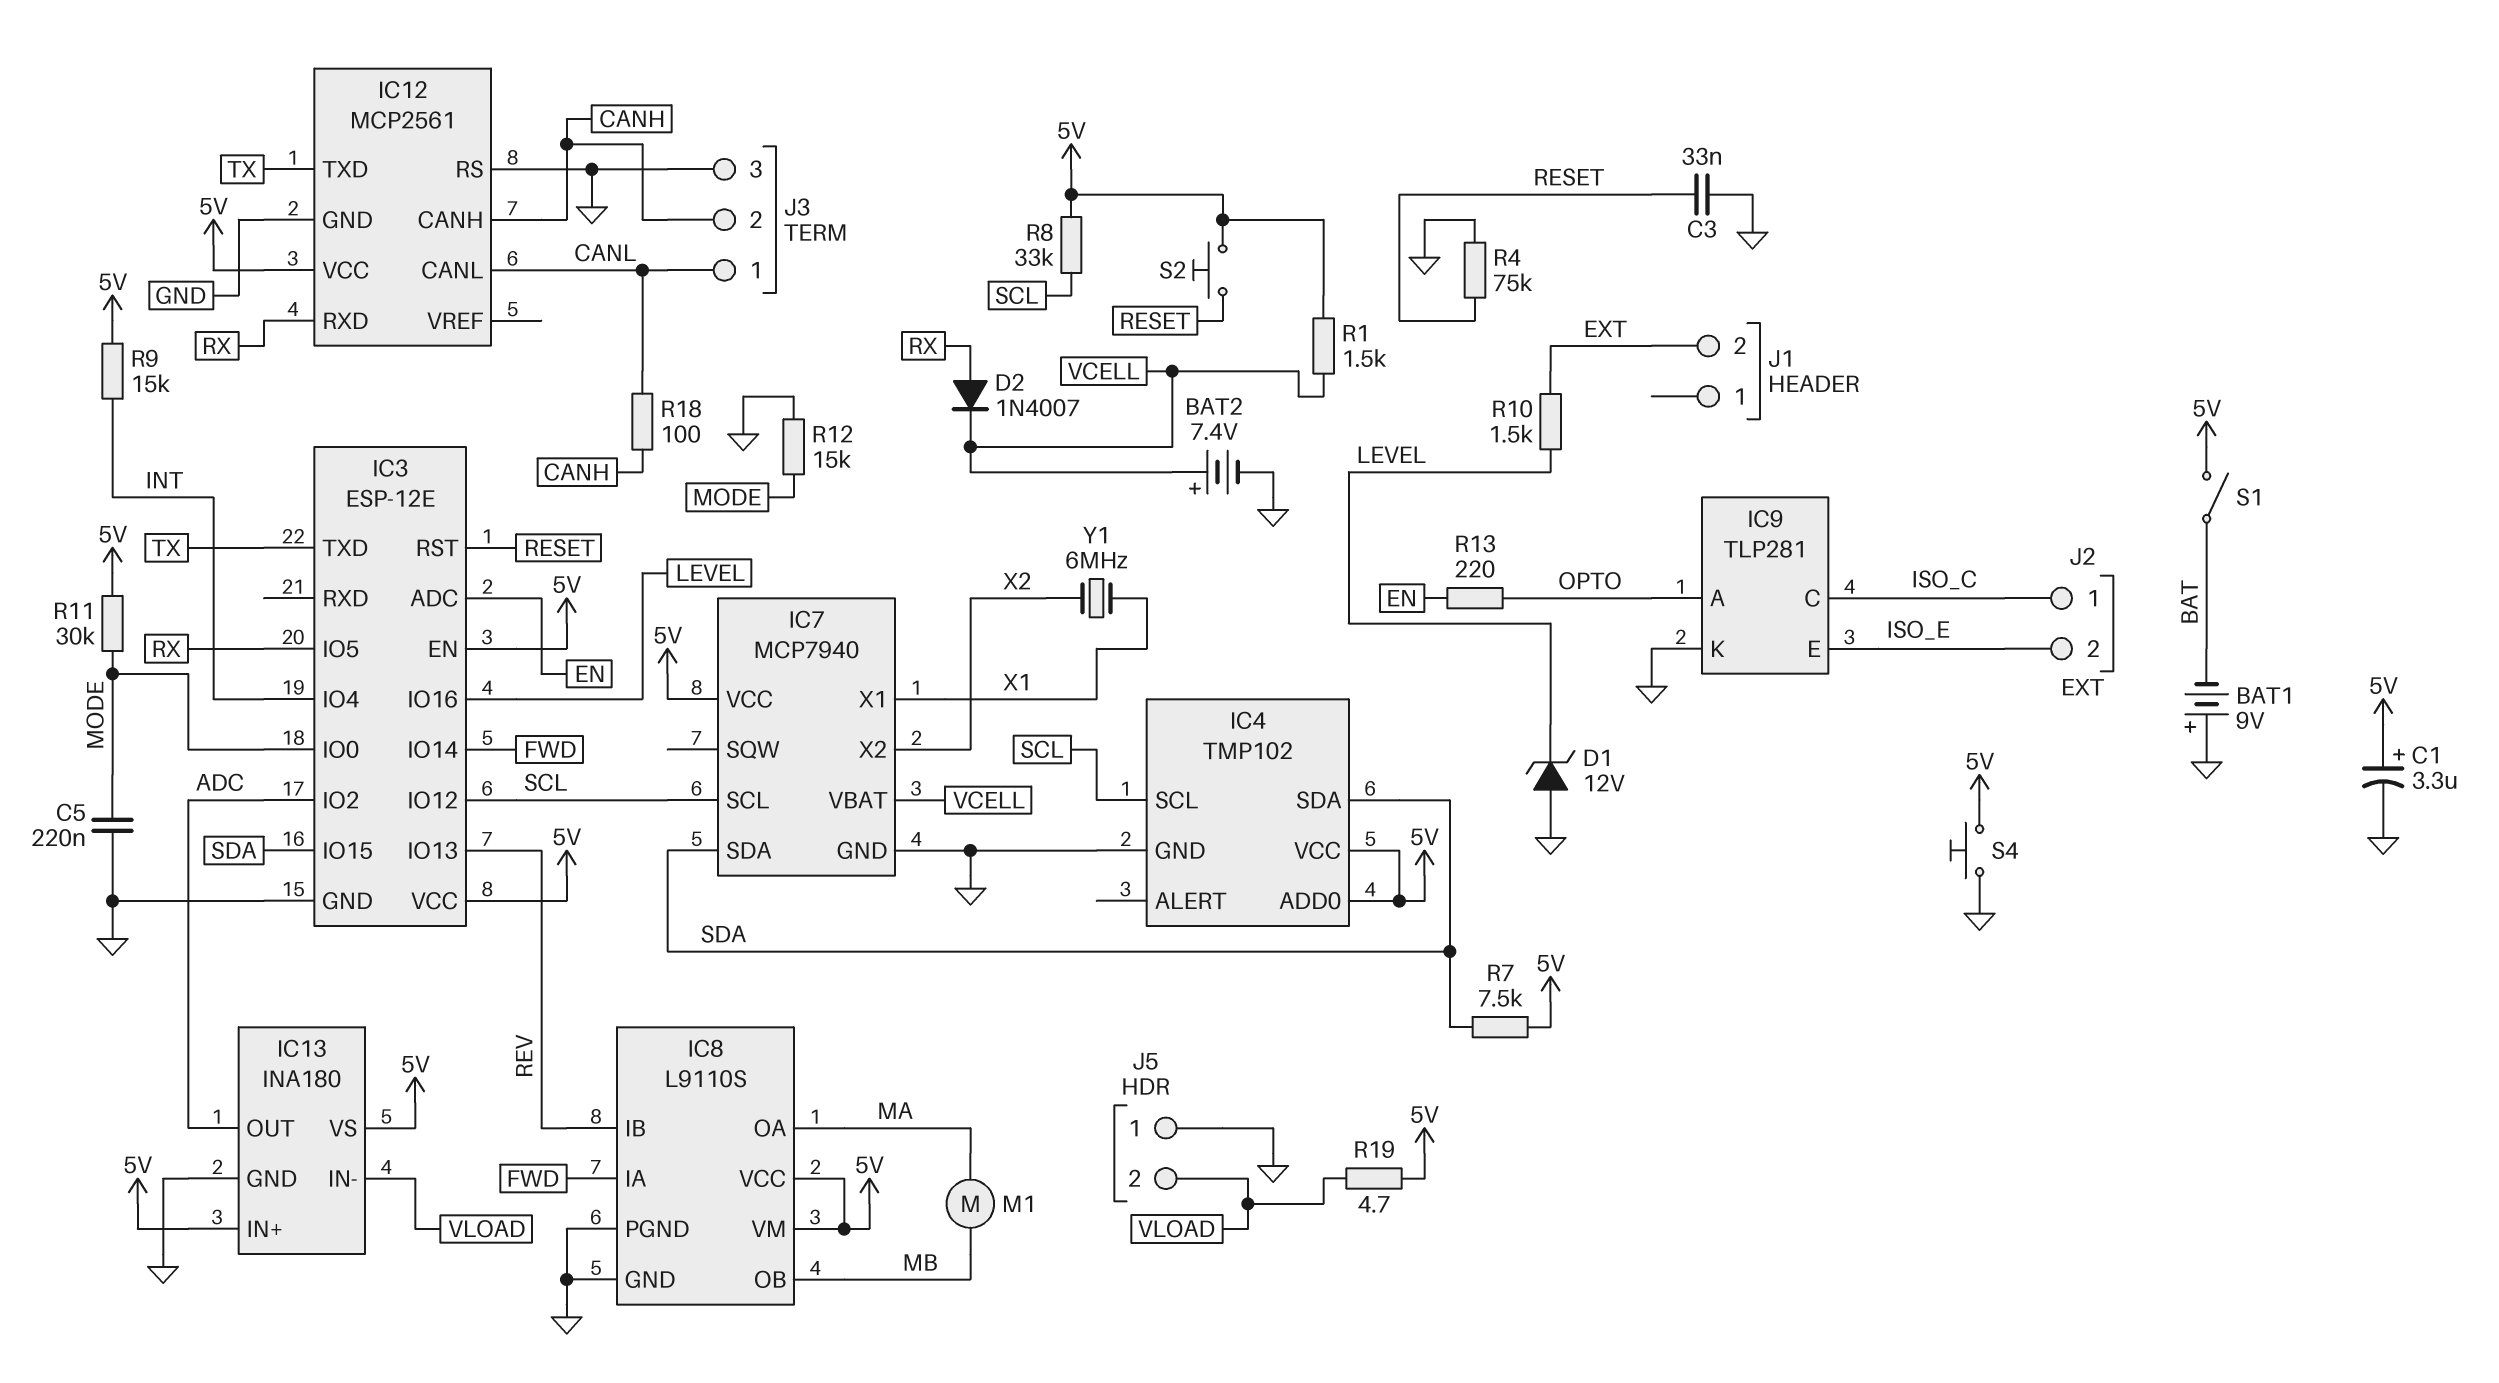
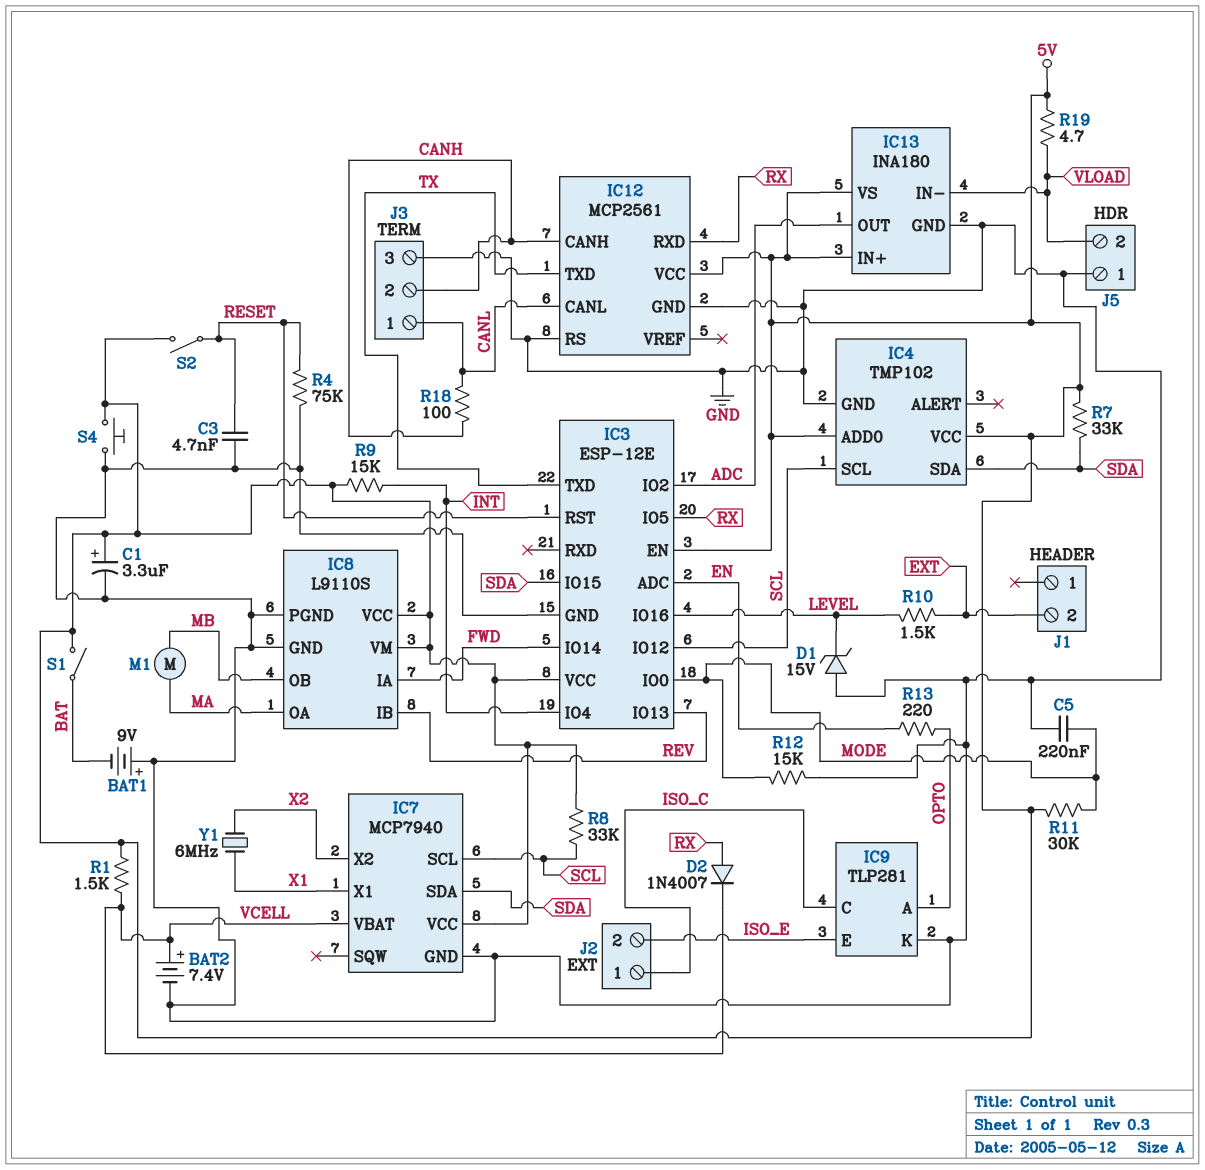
C3: 33nF (GND, RESET) -> 4.7nF (GND, RESET)
D1: zener 12V (A GND, K LEVEL) -> zener 15V (A GND, K LEVEL)
R7: 7.5k (5V, SDA) -> 33k (5V, SDA)
S2: button (5V, RESET) -> switch (5V, RESET)

